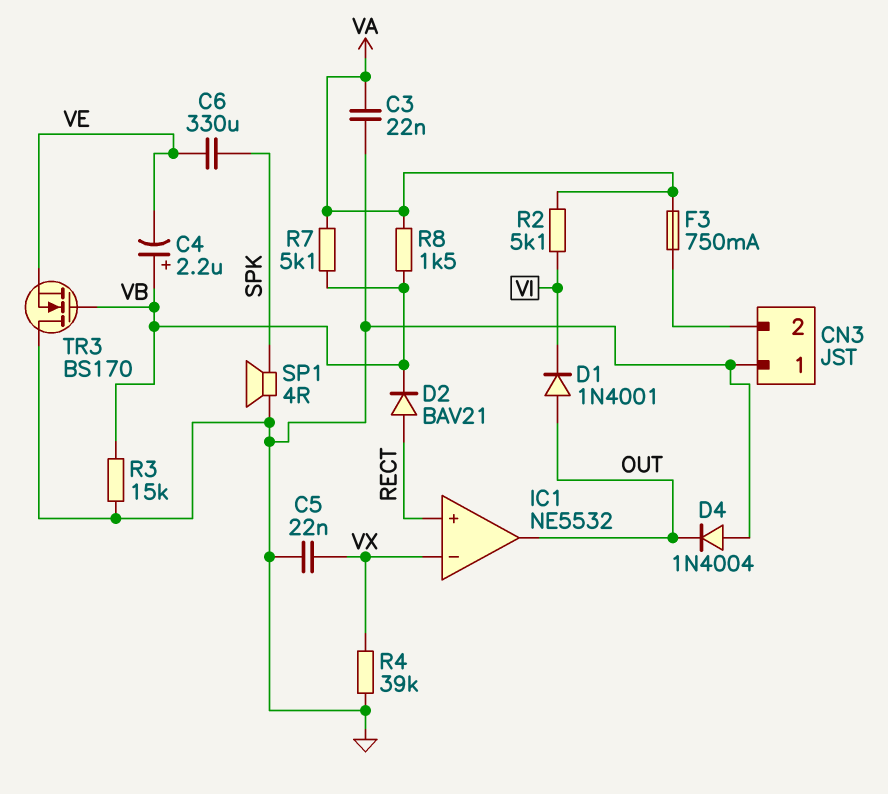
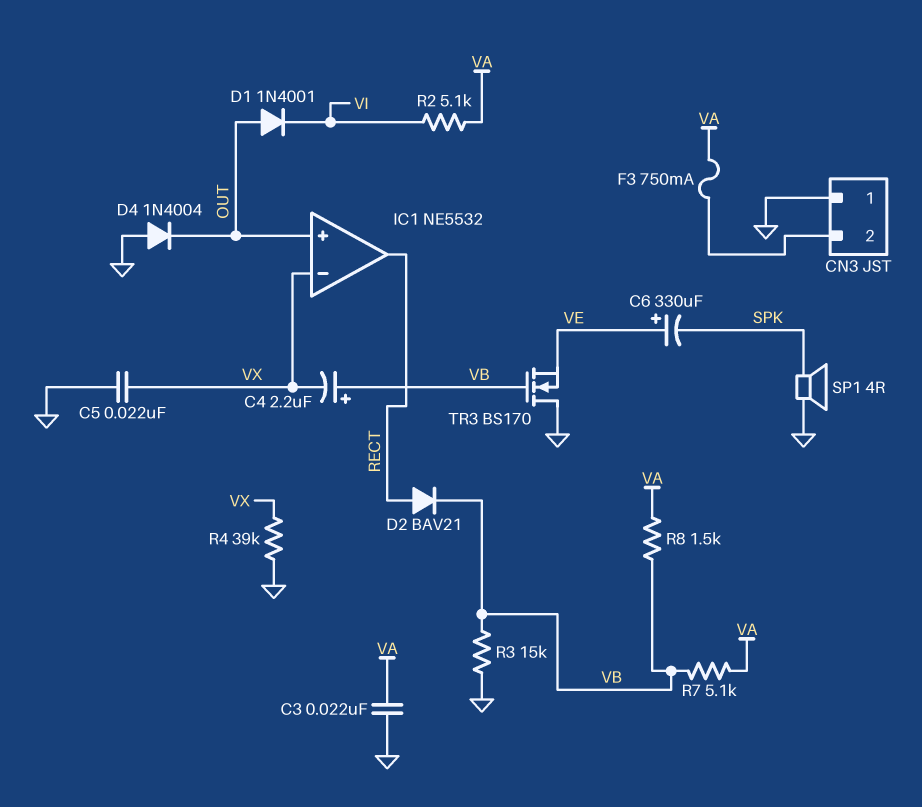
C4: 2.2uF (plus VB, minus VE) -> 2.2uF (plus VB, minus VX)
C6: 330uF (SPK, VE) -> 330uF (plus VE, minus SPK)
IC1 pin in+: RECT -> OUT
IC1 pin out: OUT -> RECT

